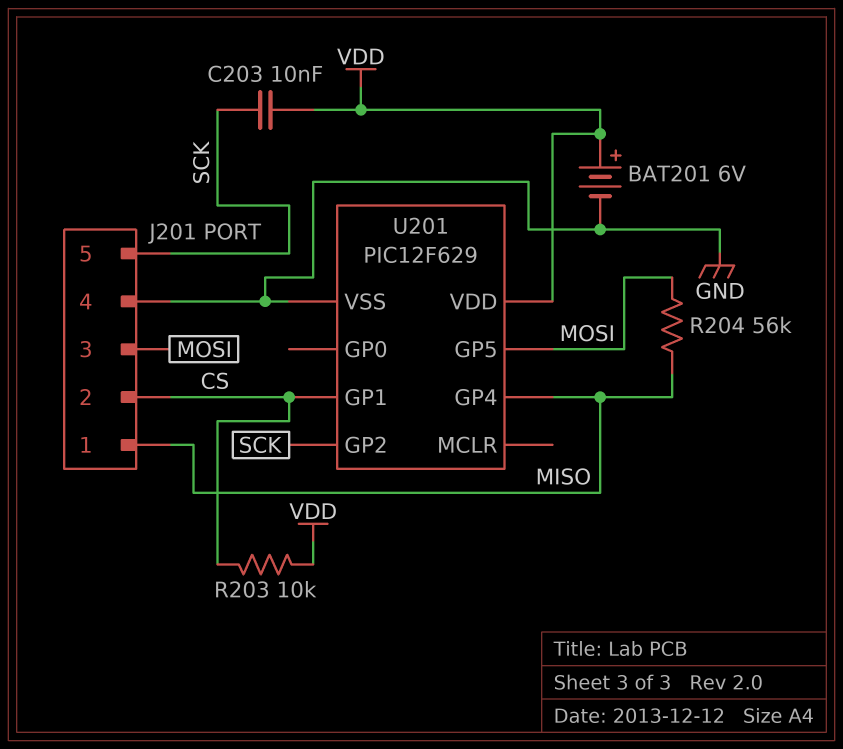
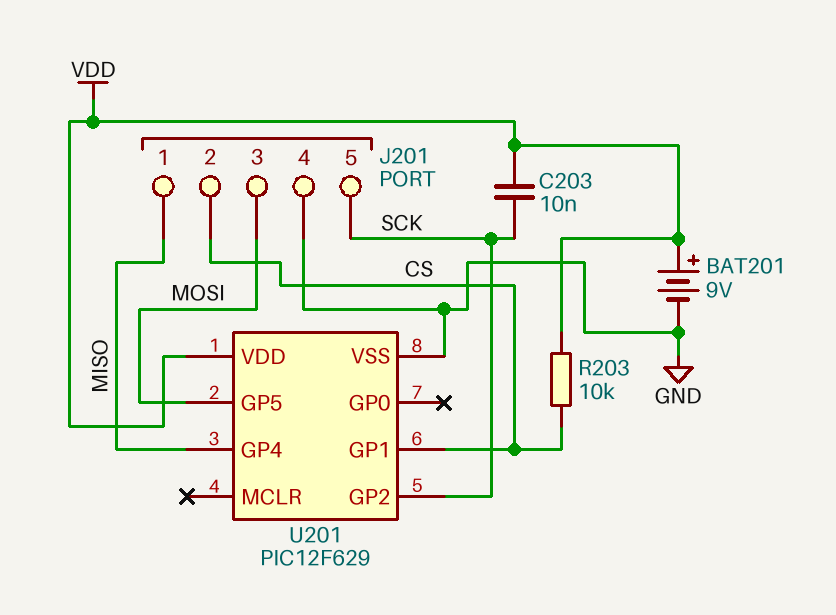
BAT201: 6V (plus VDD, minus GND) -> 9V (plus VDD, minus GND)
R204: 56k (MISO, MOSI) -> none

